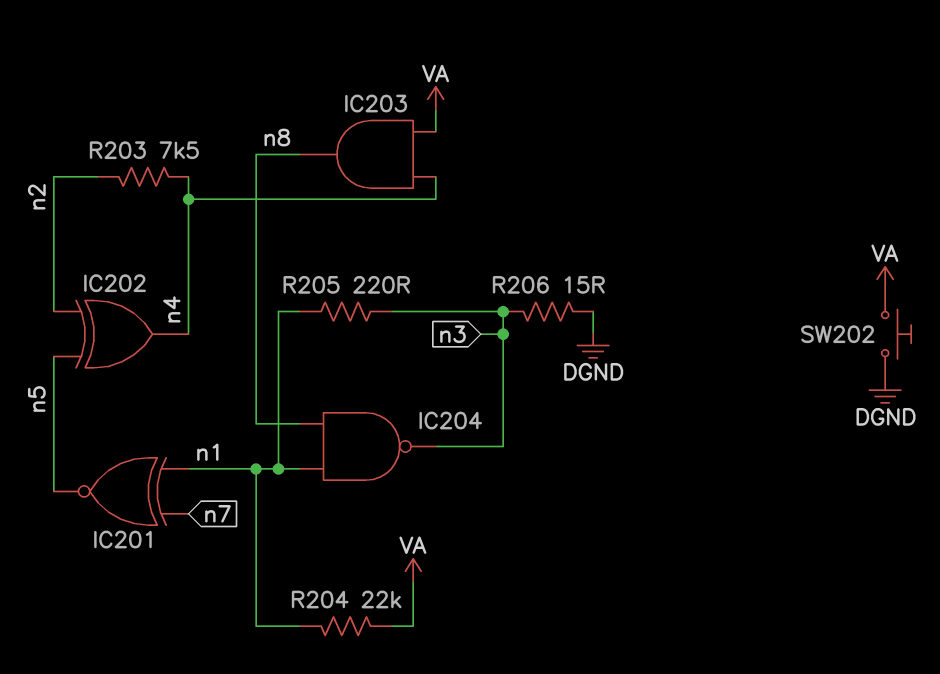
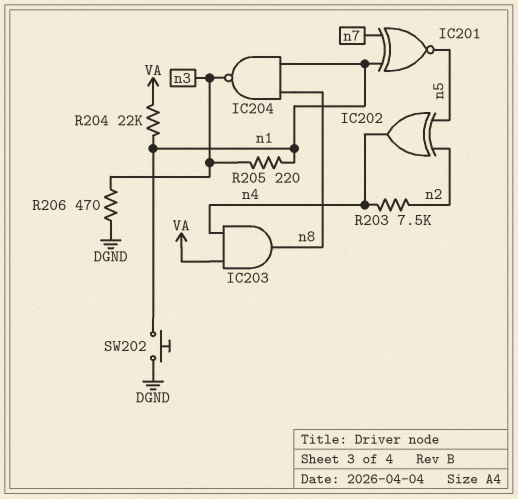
R206: 15 (DGND, n3) -> 470 (DGND, n3)
SW202: button (DGND, VA) -> button (DGND, n1)

